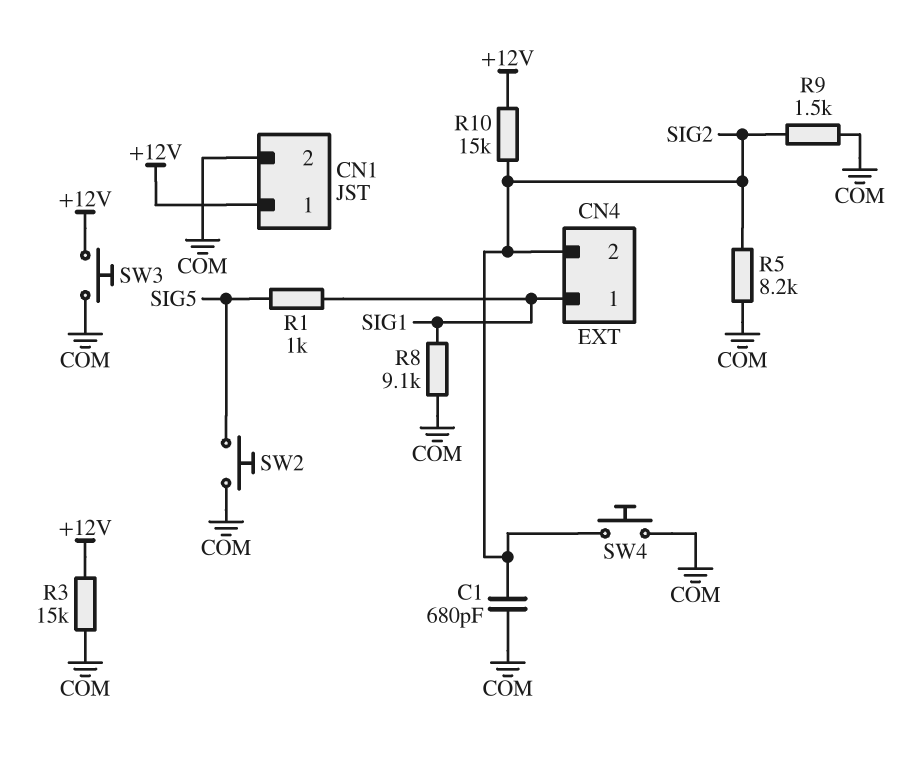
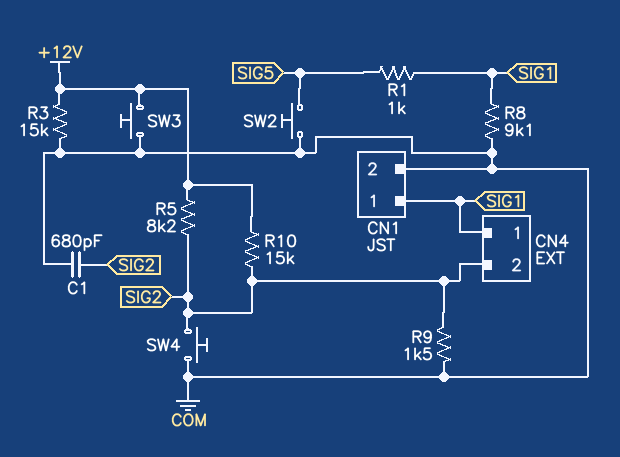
CN1 pin 1: +12V -> SIG1
R5: 8.2k (COM, SIG2) -> 8.2k (+12V, SIG2)

